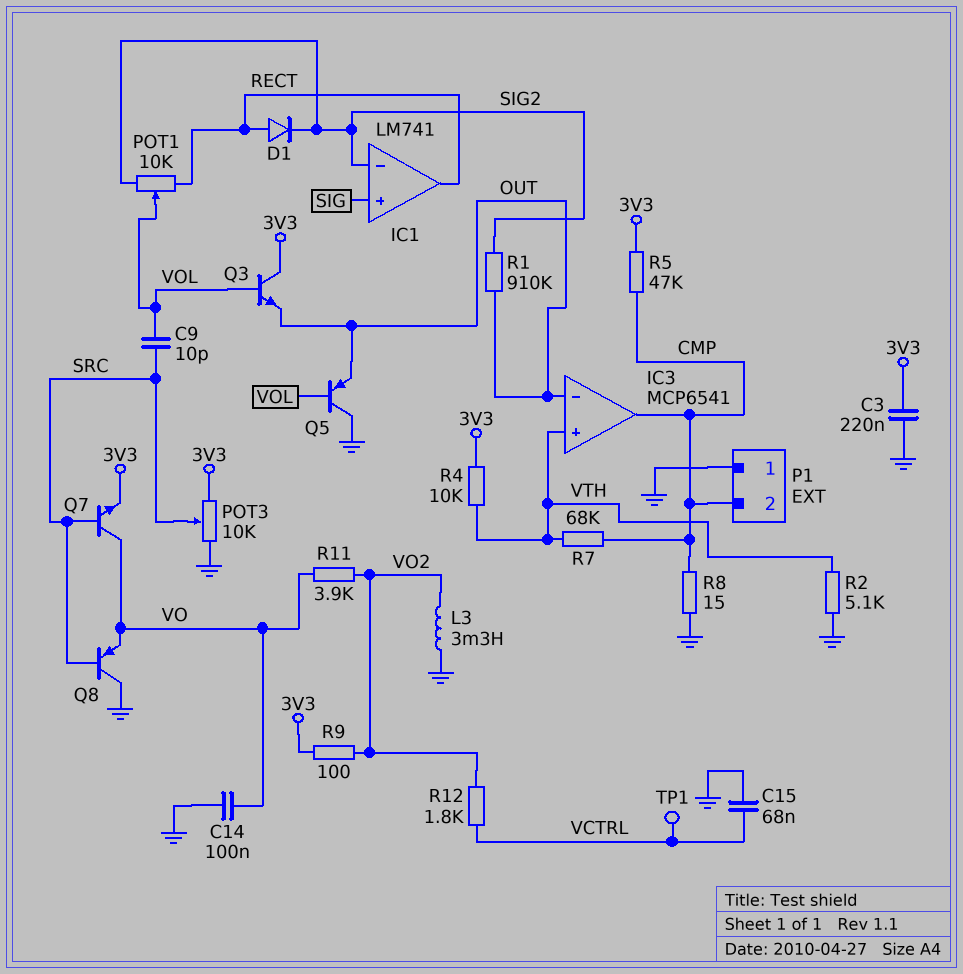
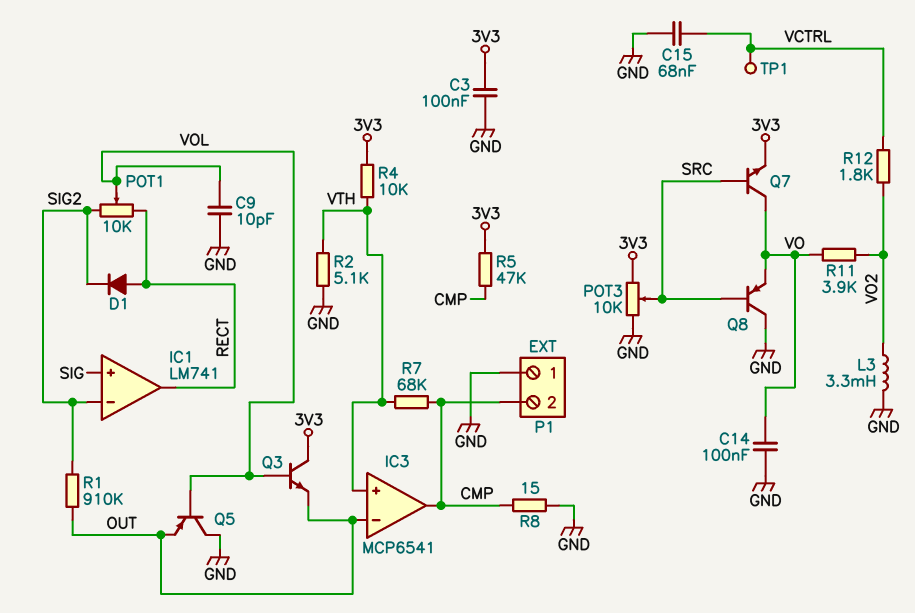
C3: 220nF (3V3, GND) -> 100nF (3V3, GND)
C9: 10pF (SRC, VOL) -> 10pF (GND, VOL)
R9: 100 (3V3, VO2) -> none

